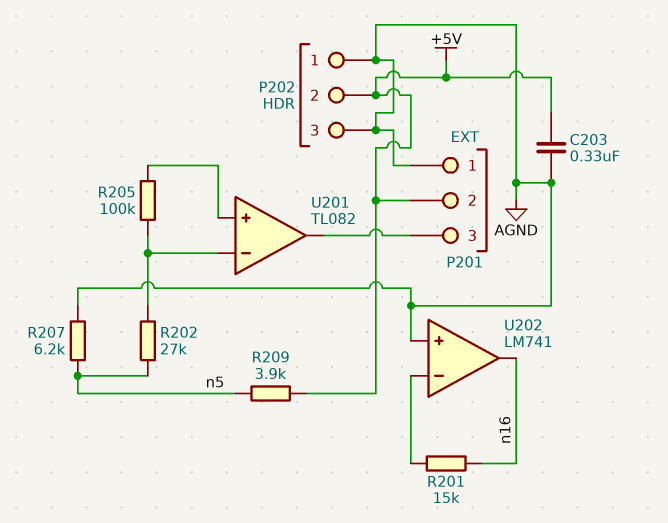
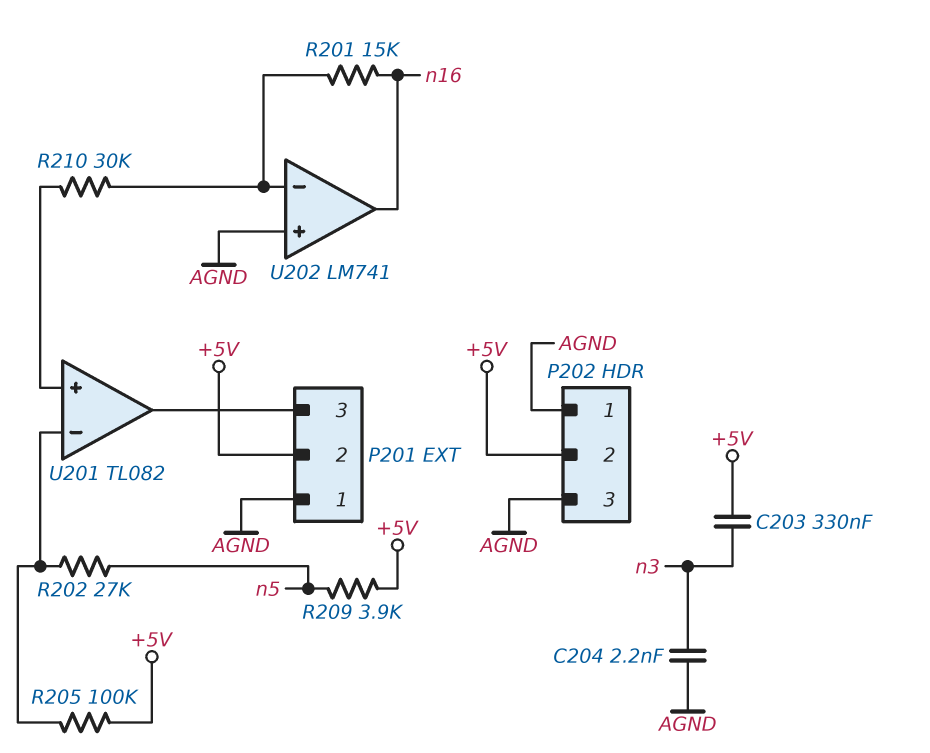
C203: 330nF (+5V, AGND) -> 330nF (+5V, n3)
C204: none -> 2.2nF (AGND, n3)
R205: 100k (U201/in+, U201/in-) -> 100k (+5V, U201/in-)
R207: 6.2k (AGND, n5) -> none
R210: none -> 30k (U201/in+, U202/in-)

